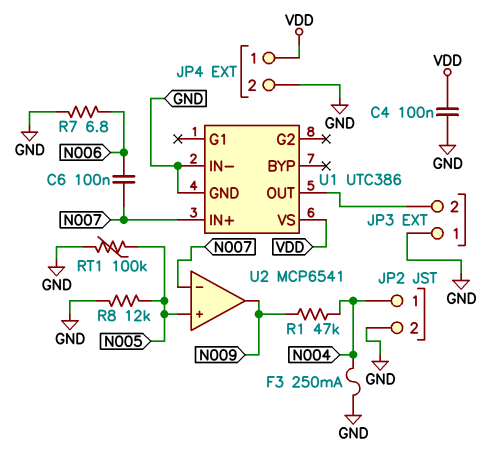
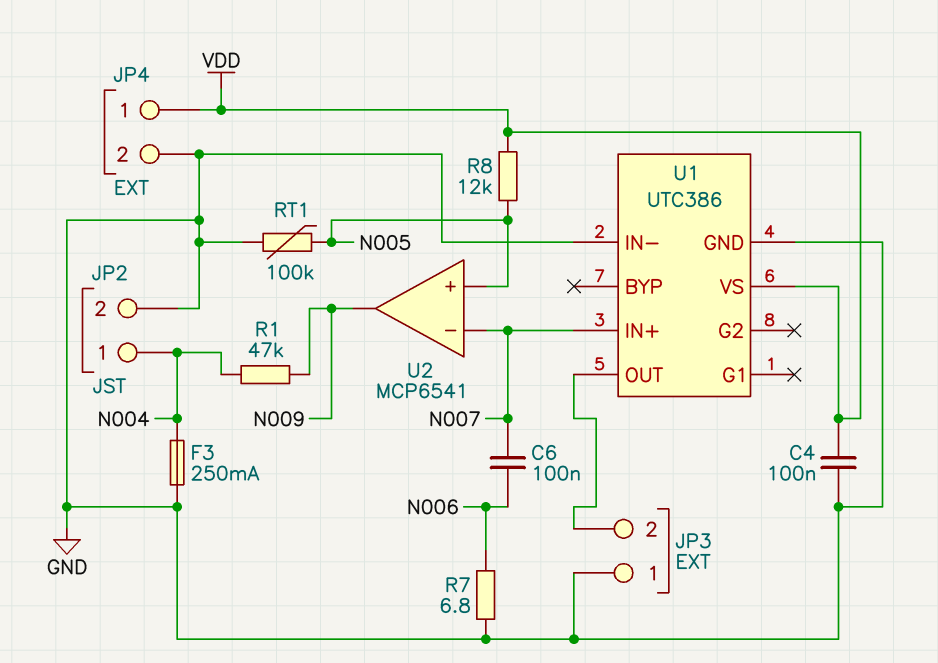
R8: 12k (GND, N005) -> 12k (N005, VDD)

